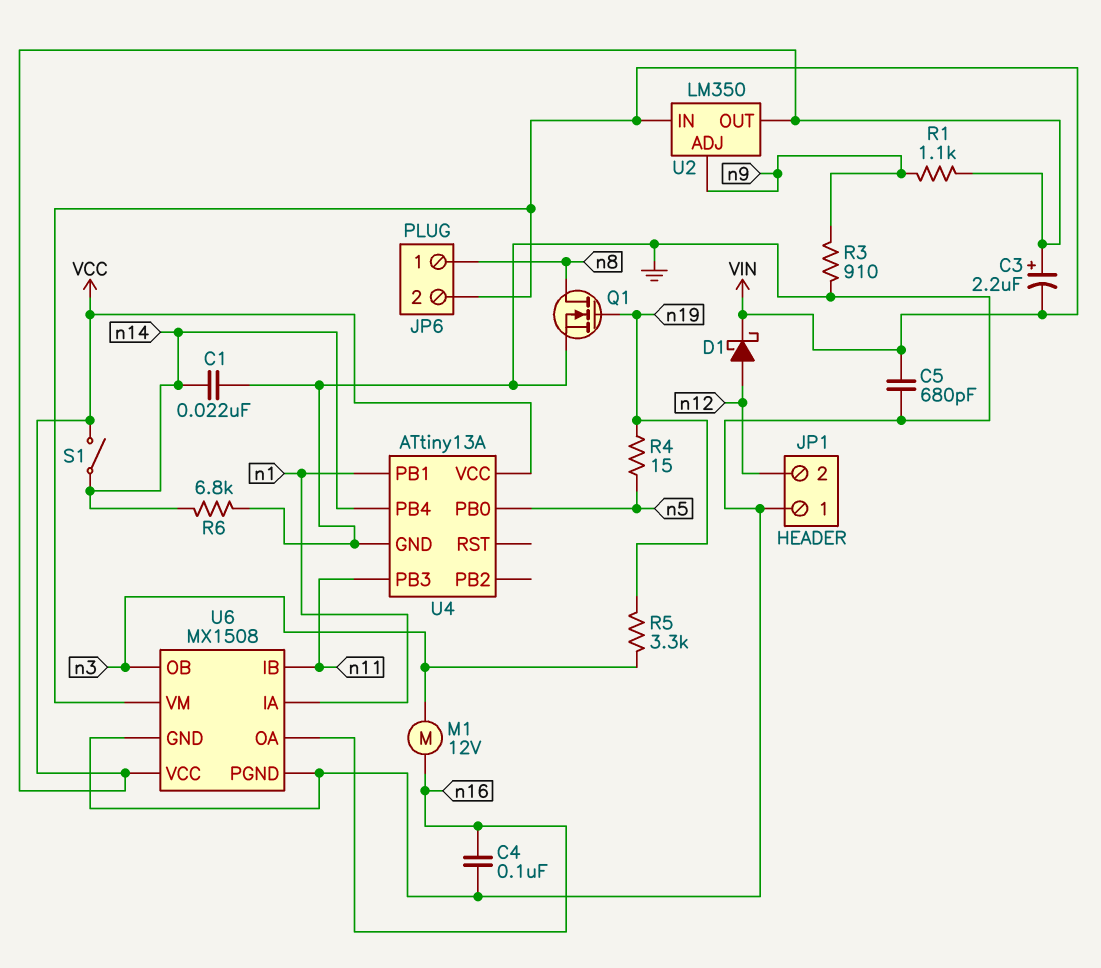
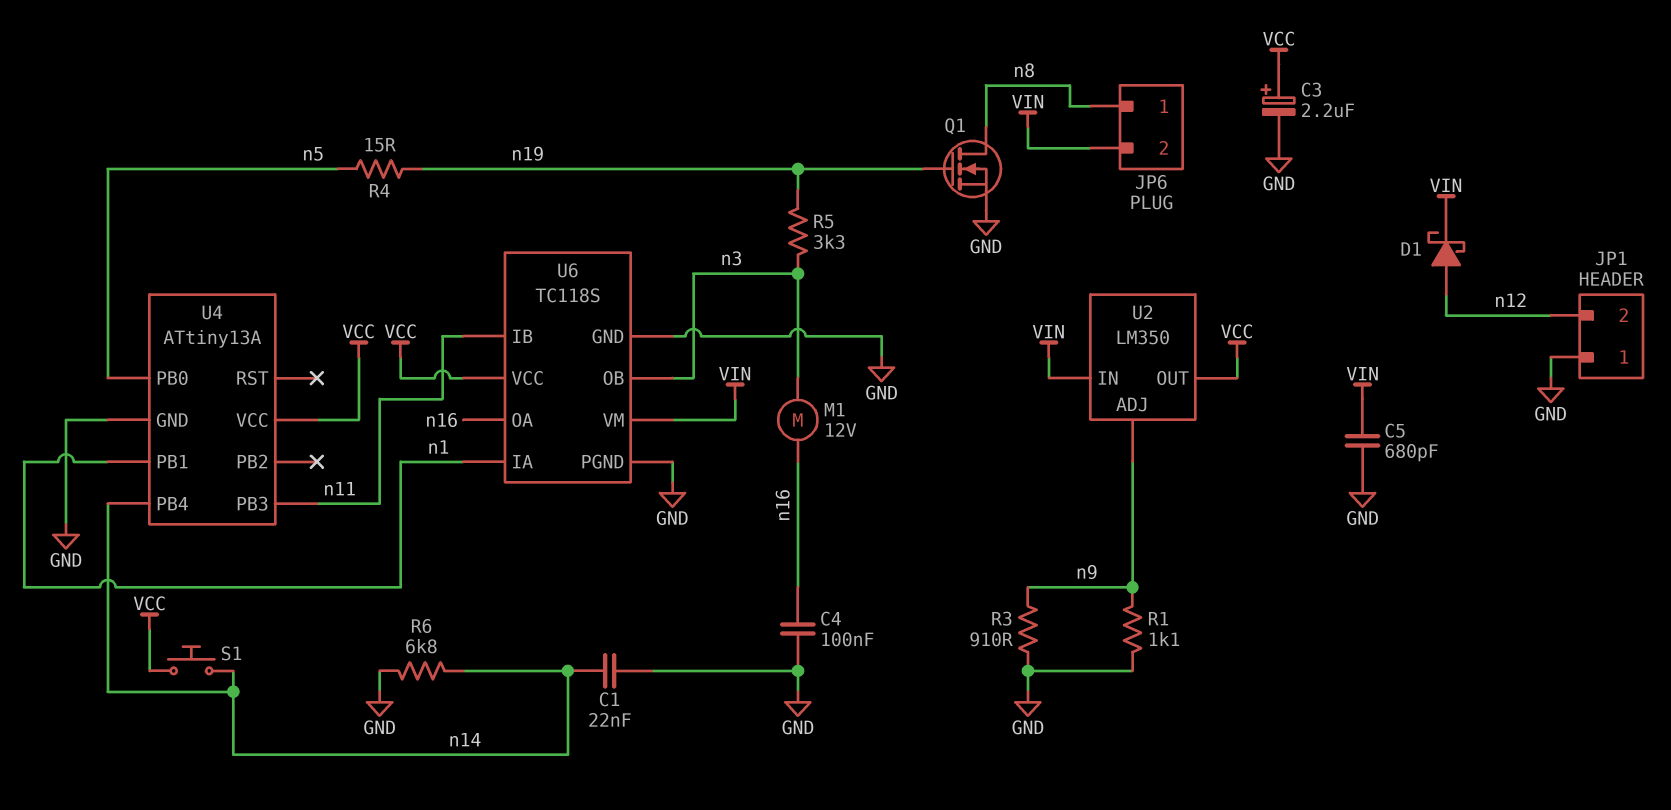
C3: 2.2uF (plus VCC, minus VIN) -> 2.2uF (plus VCC, minus GND)
R1: 1.1k (VCC, n9) -> 1.1k (GND, n9)
S1: switch (VCC, n14) -> button (VCC, n14)
U6: MX1508 -> TC118S

